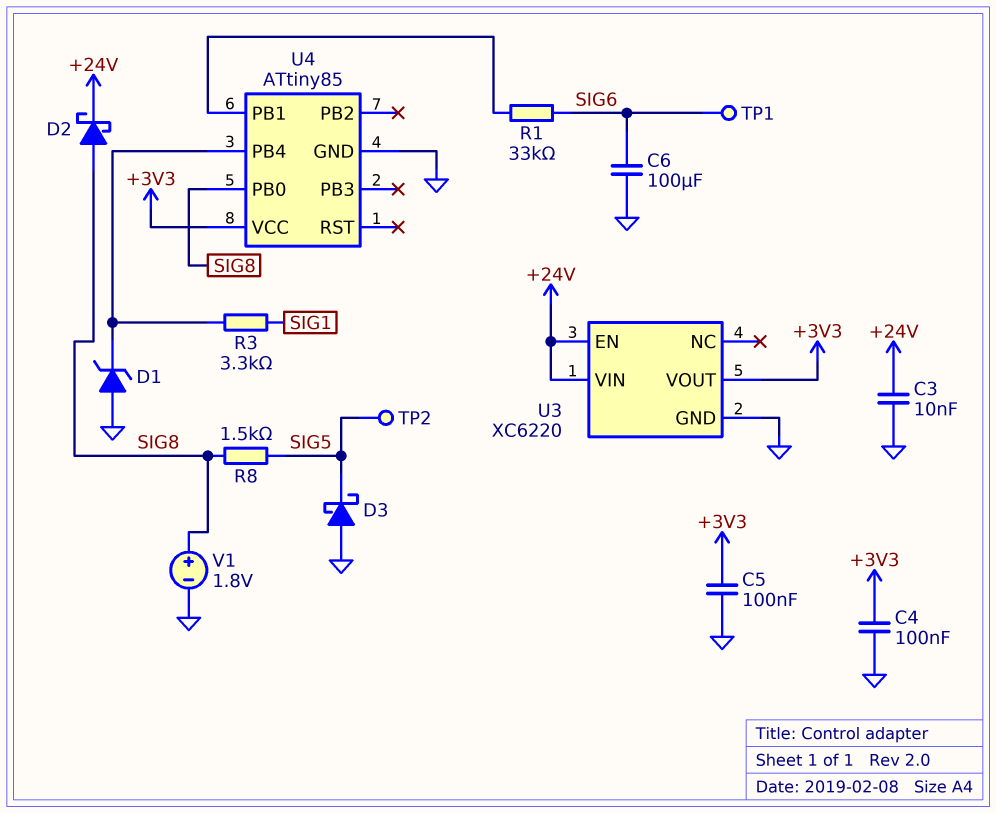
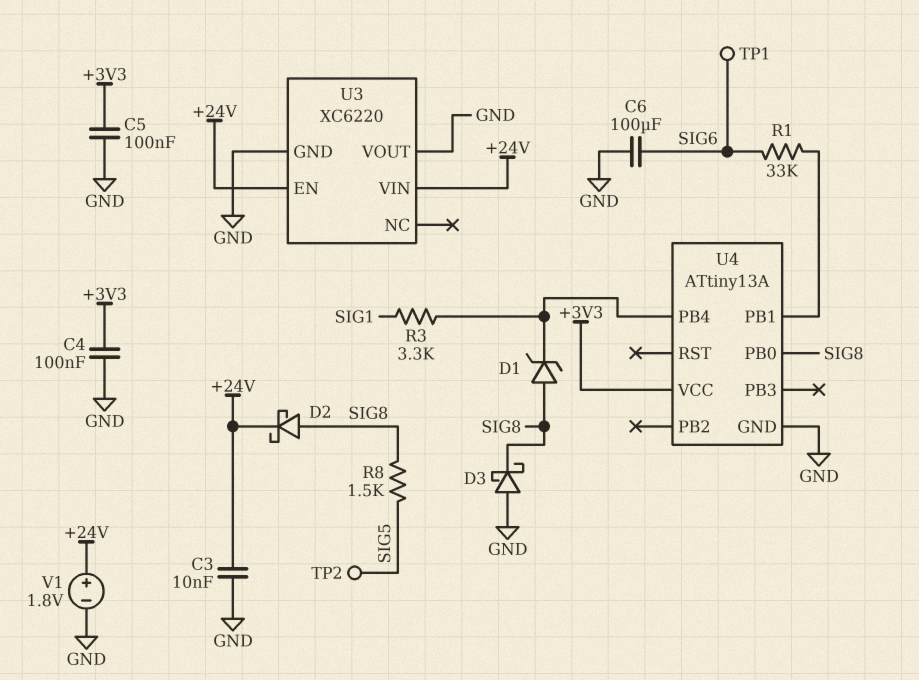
D1: zener (A GND, K U4/PB4) -> zener (A SIG8, K U4/PB4)
D3: schottky (A GND, K SIG5) -> schottky (A GND, K SIG8)
U3 pin VOUT: +3V3 -> GND
U4: ATtiny85 -> ATtiny13A
V1: 1.8V (plus SIG8, minus GND) -> 1.8V (plus +24V, minus GND)

